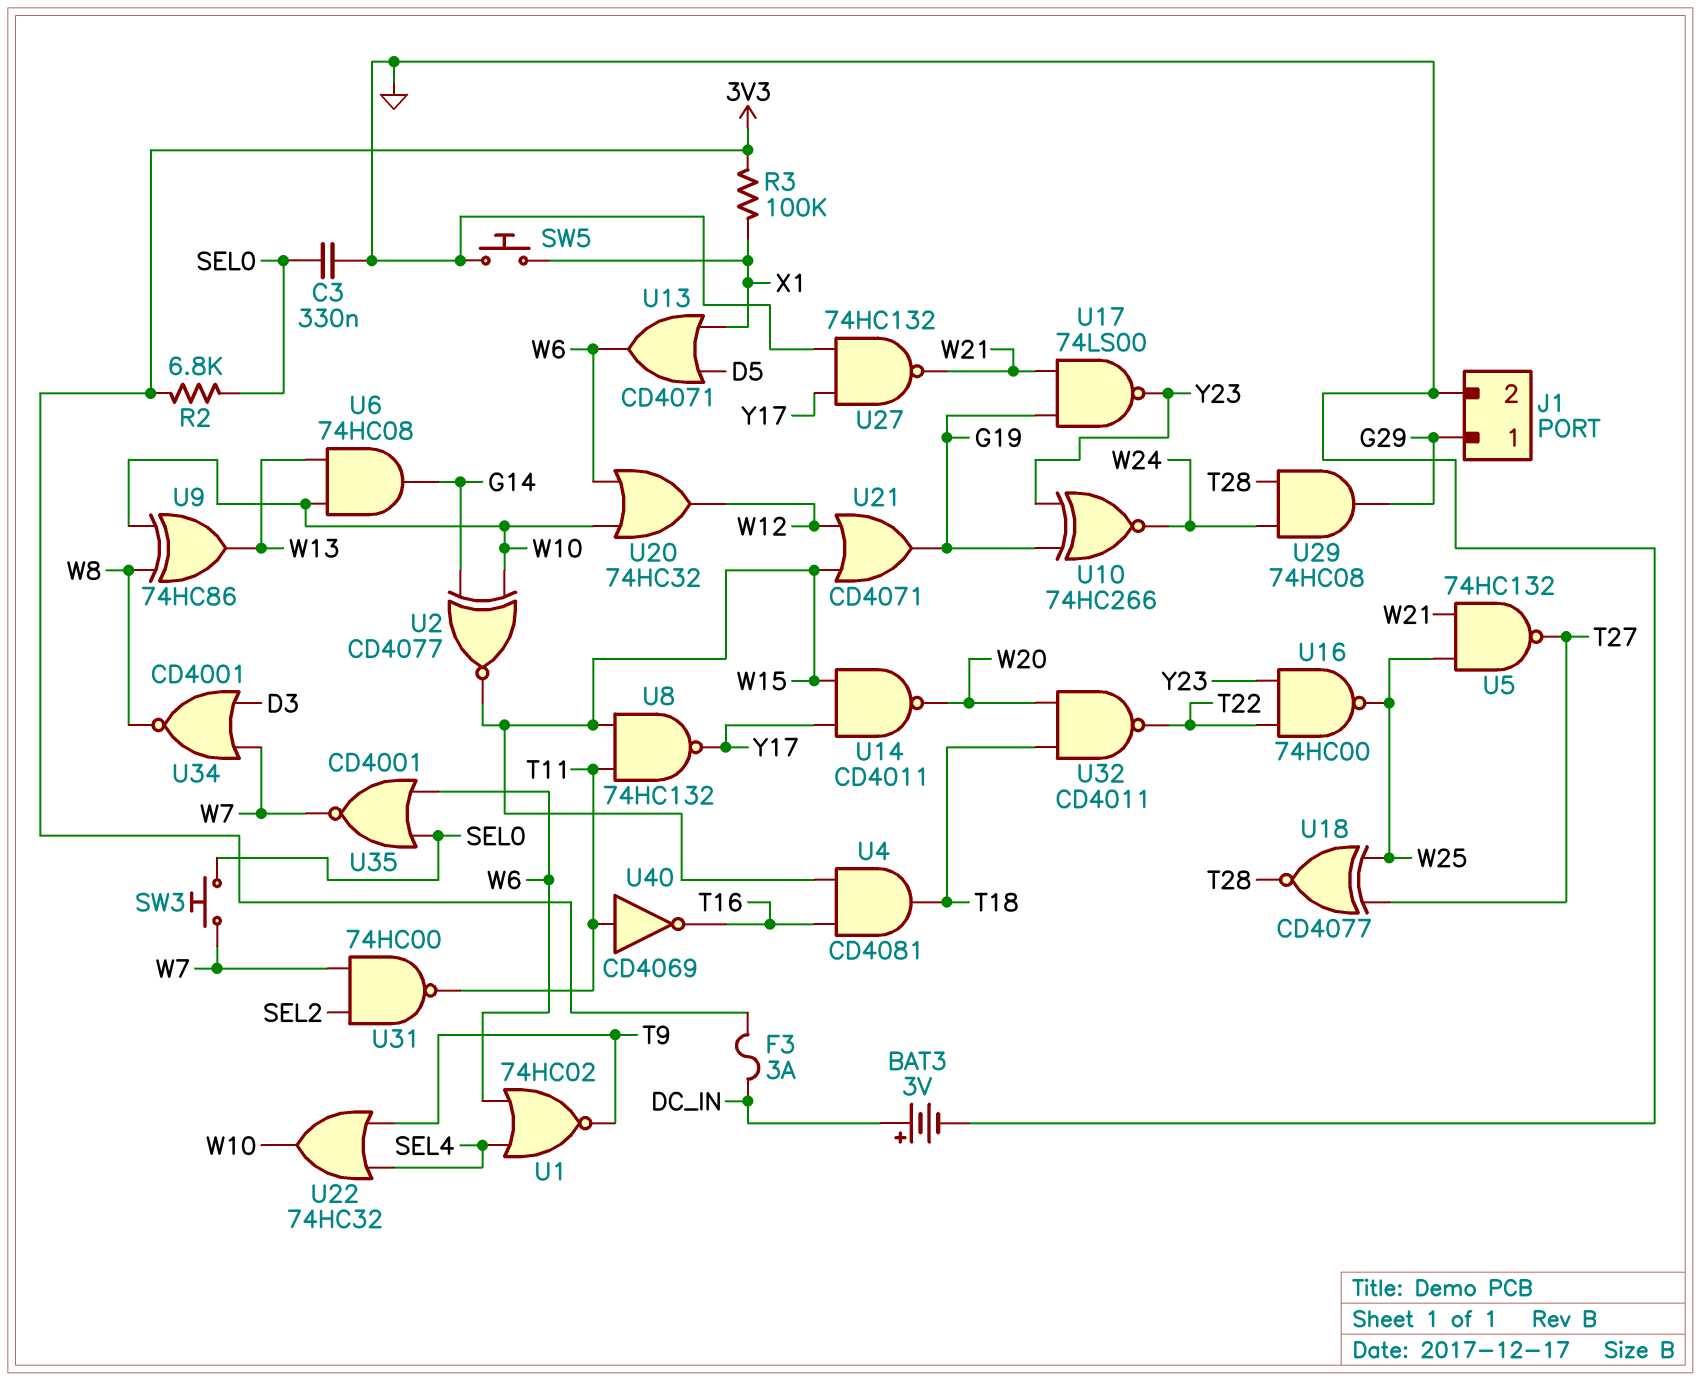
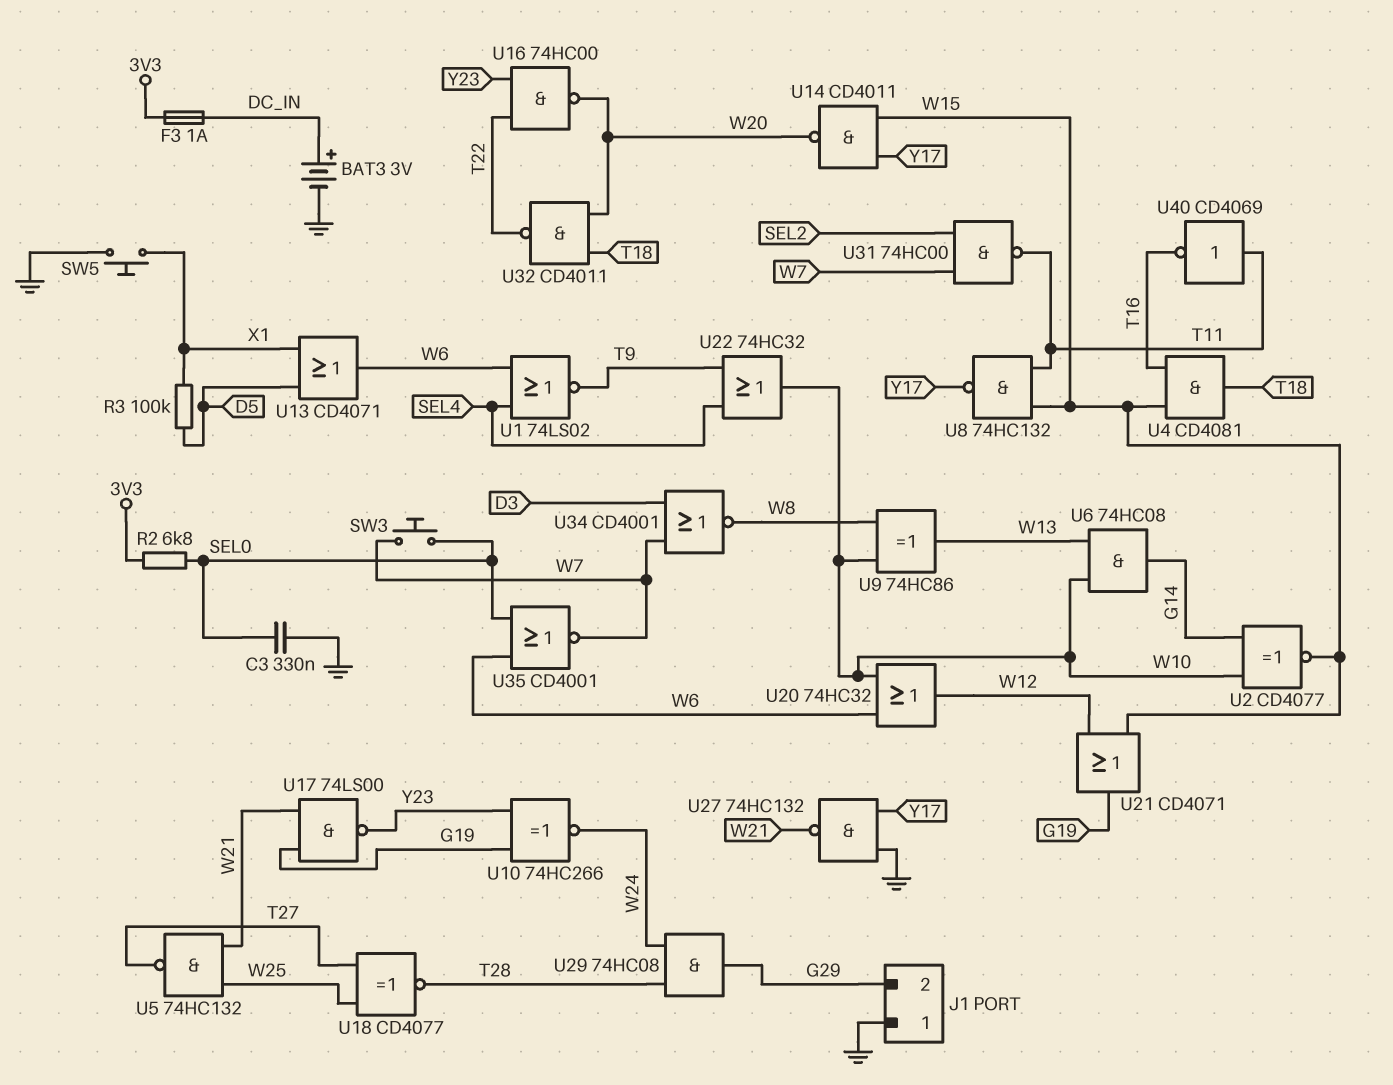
F3: 3A (3V3, DC_IN) -> 1A (3V3, DC_IN)
J1 pin 1: G29 -> GND
J1 pin 2: GND -> G29
R3: 100k (3V3, X1) -> 100k (D5, X1)
U1: NOR 74HC02 (in SEL4, in W6, out T9) -> NOR 74LS02 (in SEL4, in W6, out T9)
U16: NAND 74HC00 (in T22, in Y23, out W25) -> NAND 74HC00 (in T22, in Y23, out W20)

